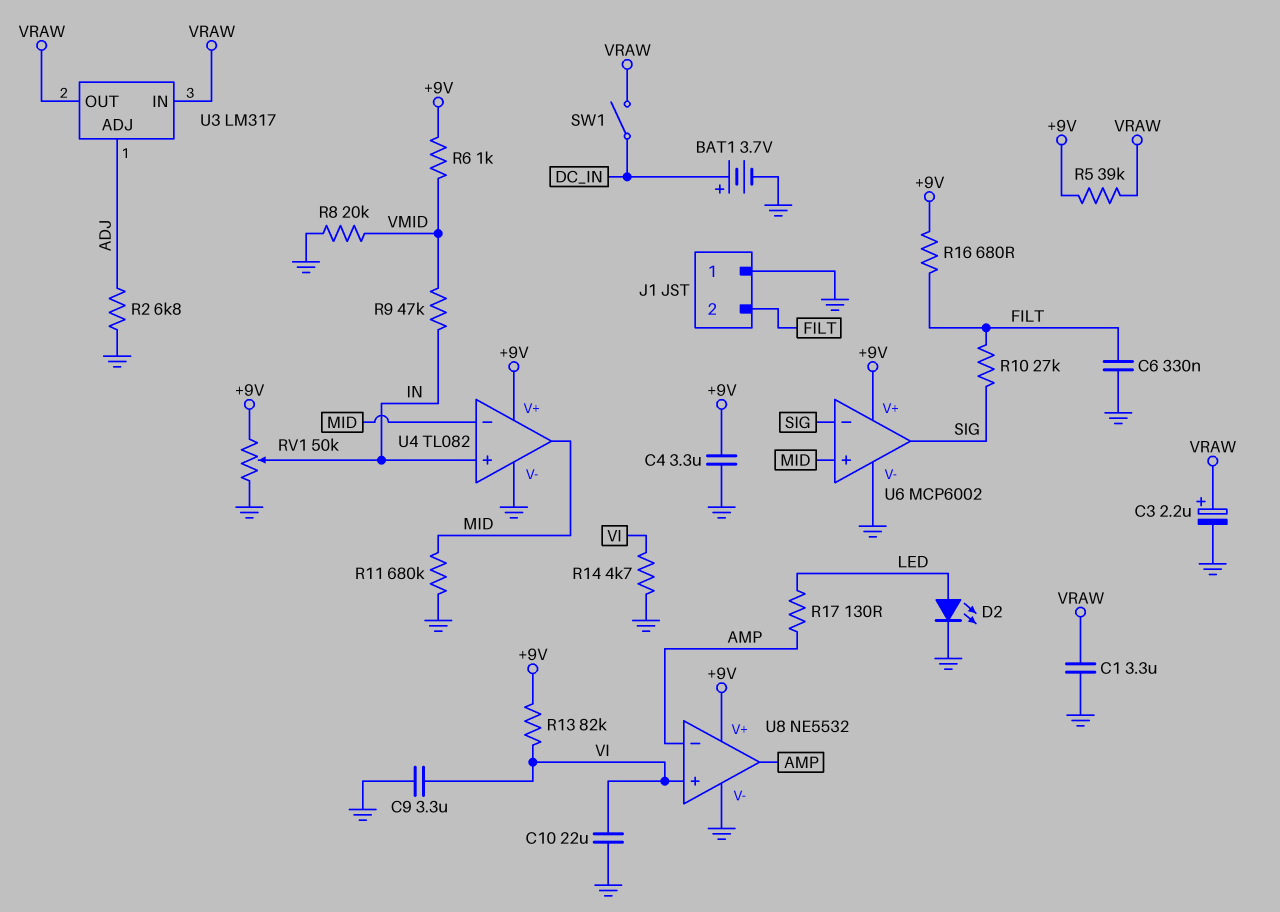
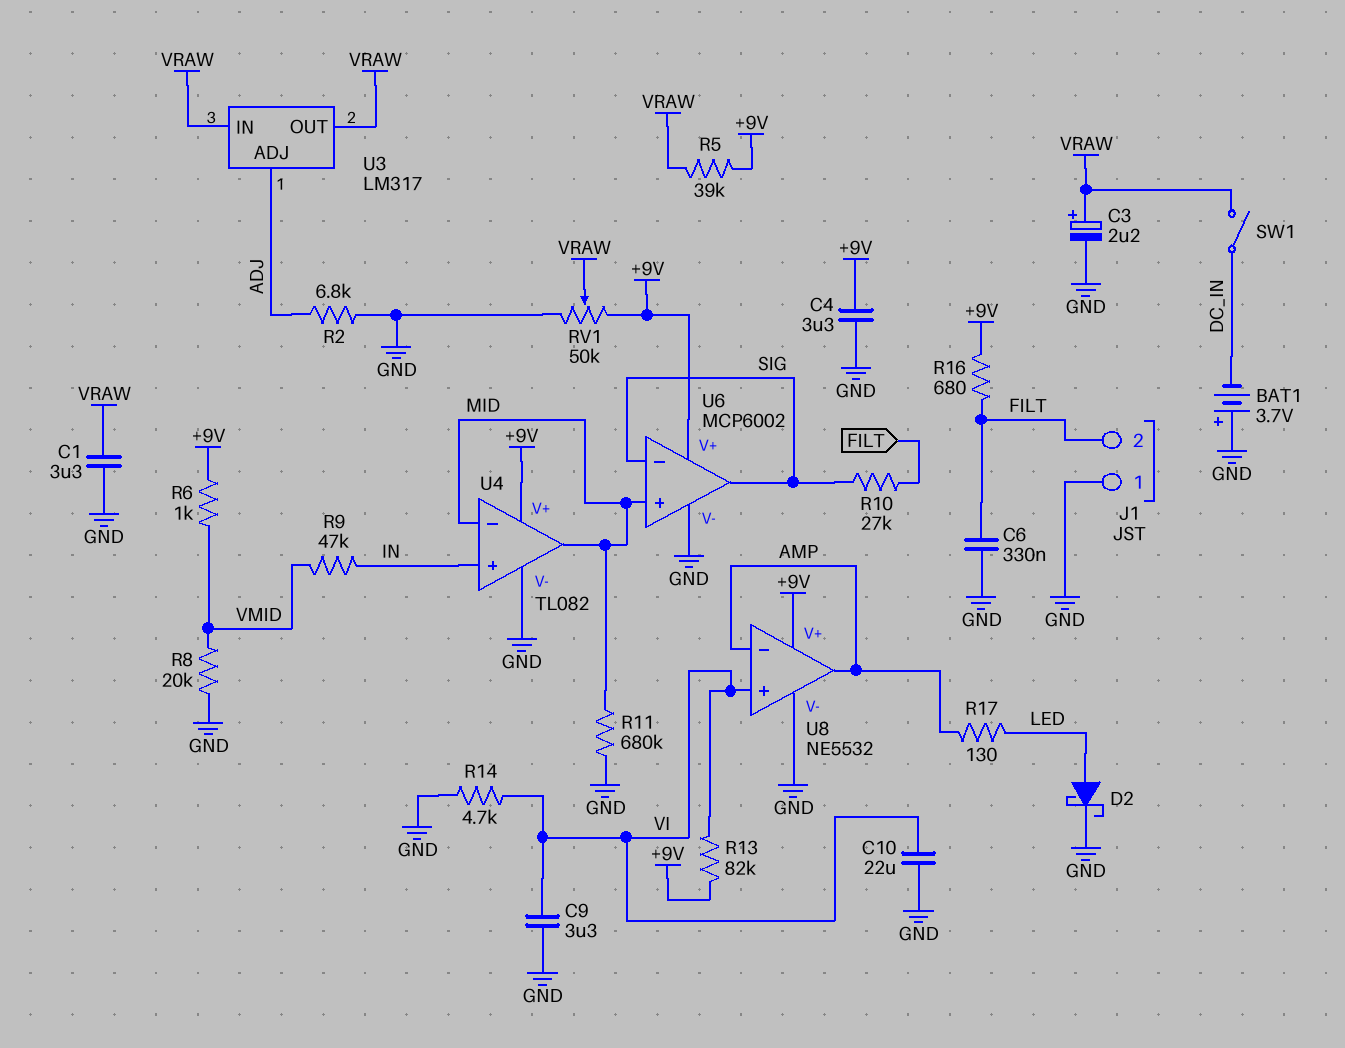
BAT1: 3.7V (plus DC_IN, minus GND) -> 3.7V (plus GND, minus DC_IN)
D2: LED (A LED, K GND) -> schottky (A LED, K GND)
RV1: 50k (+9V, GND, wiper IN) -> 50k (+9V, GND, wiper VRAW)

